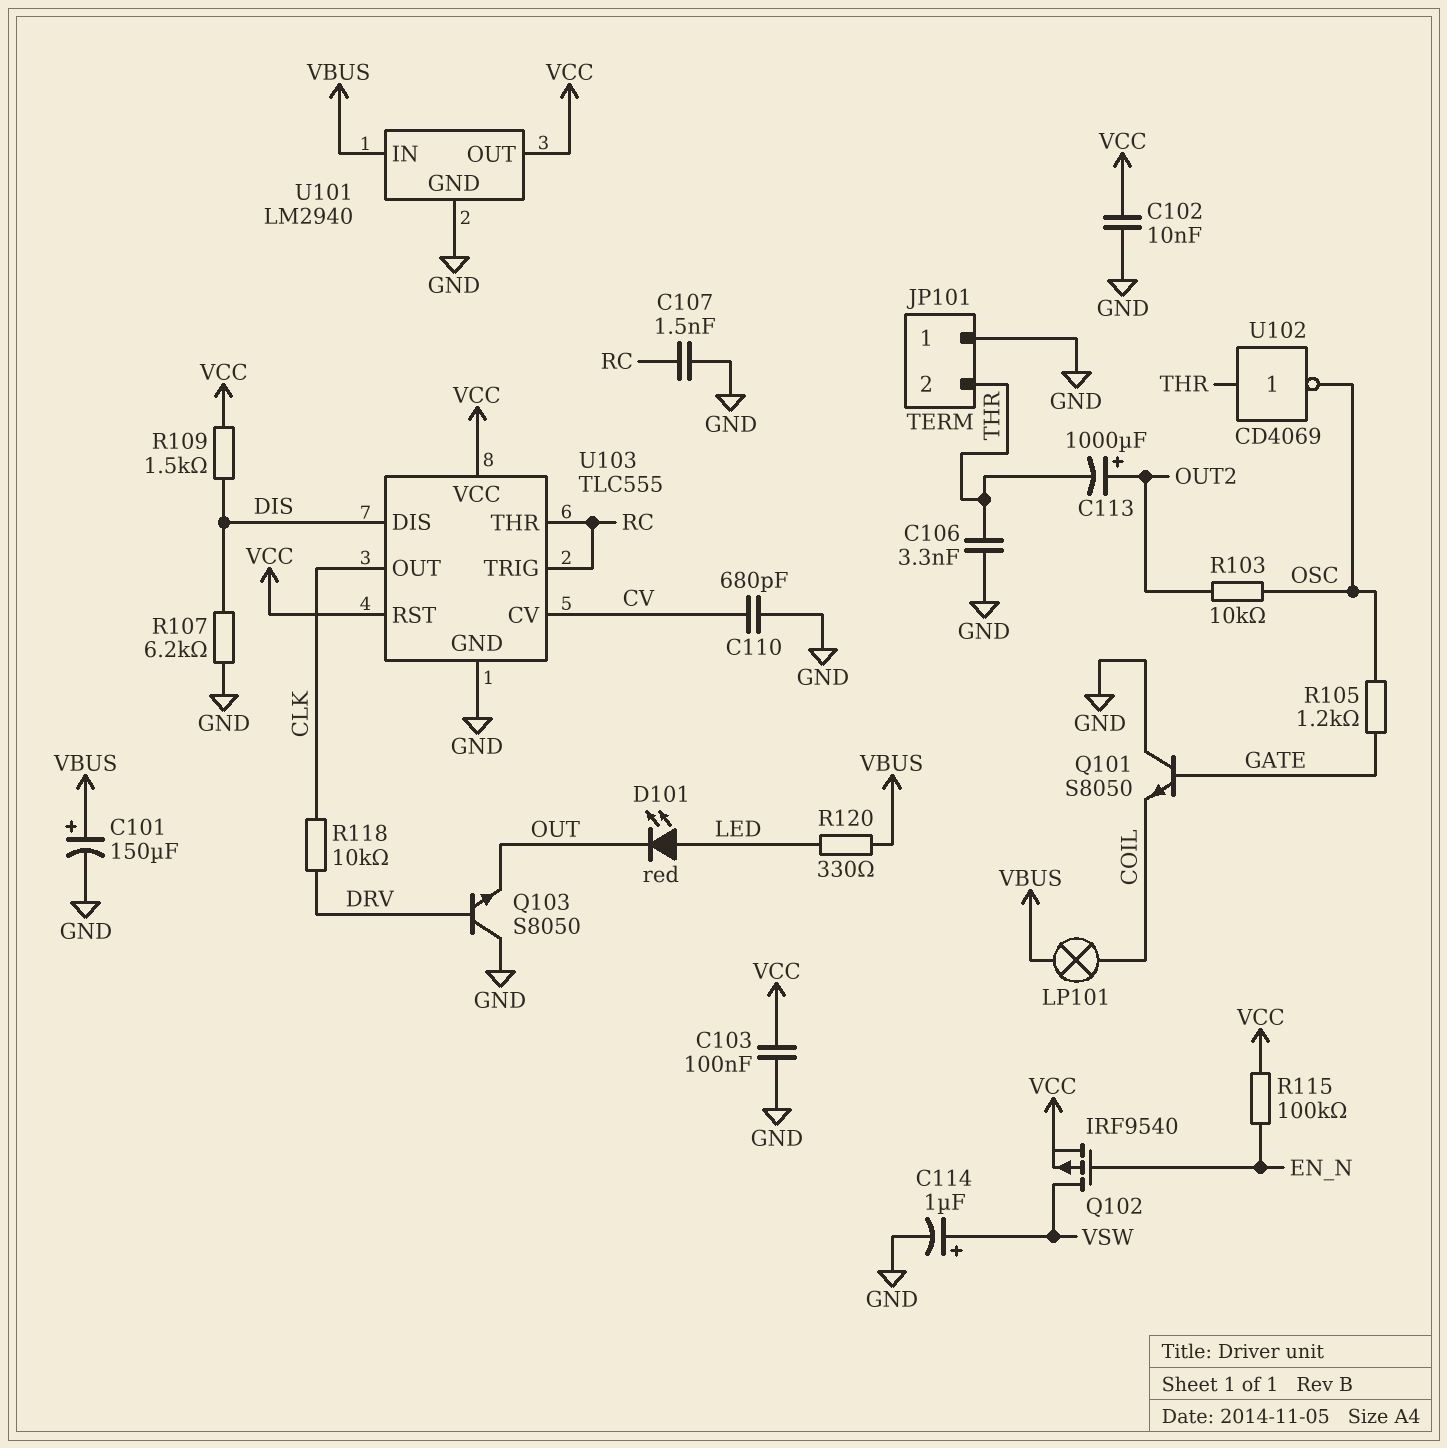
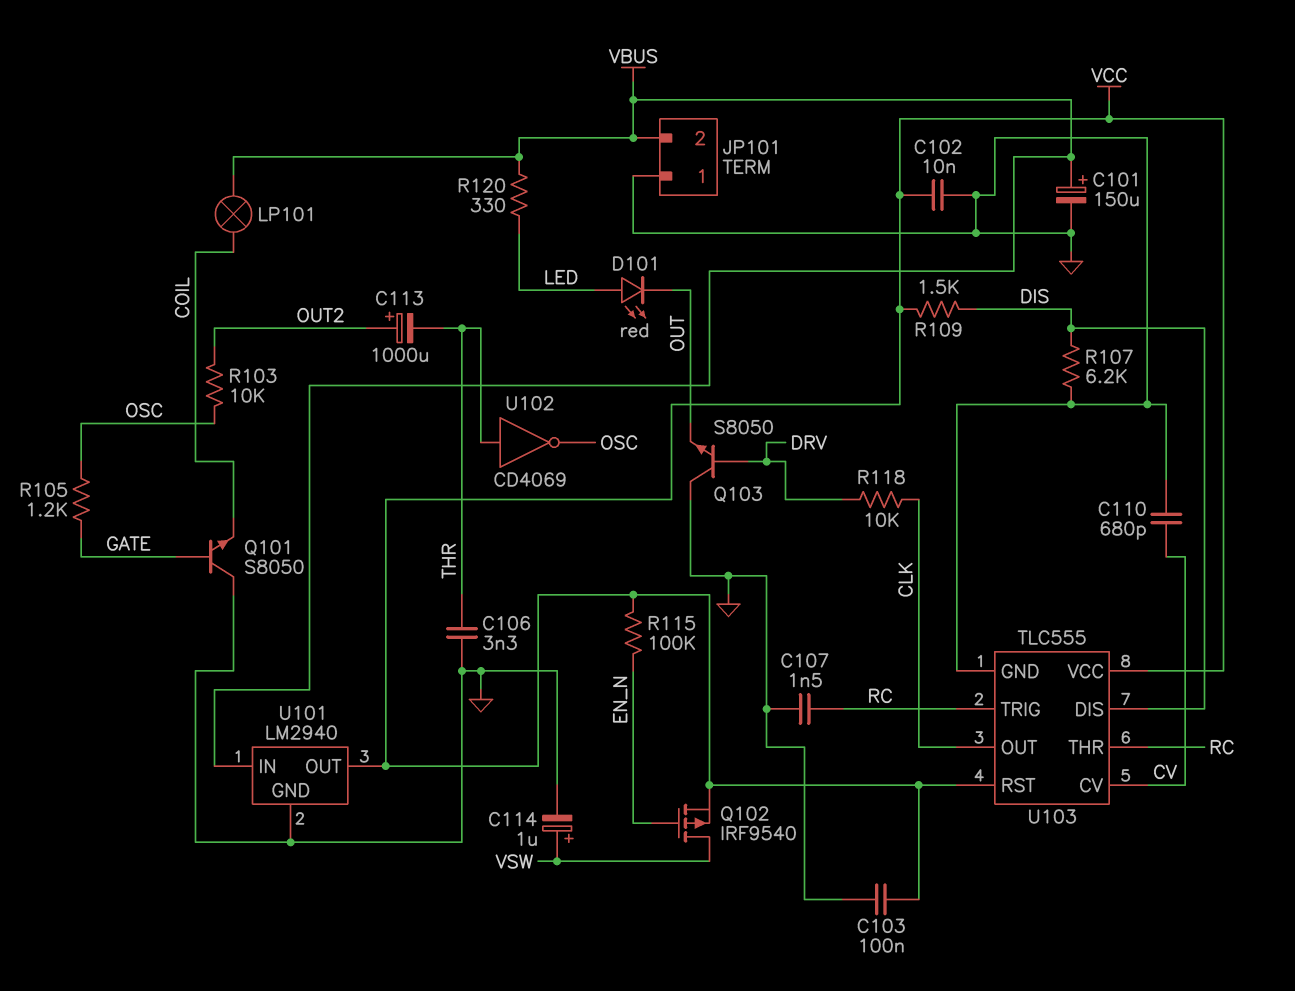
JP101 pin 2: THR -> VBUS

